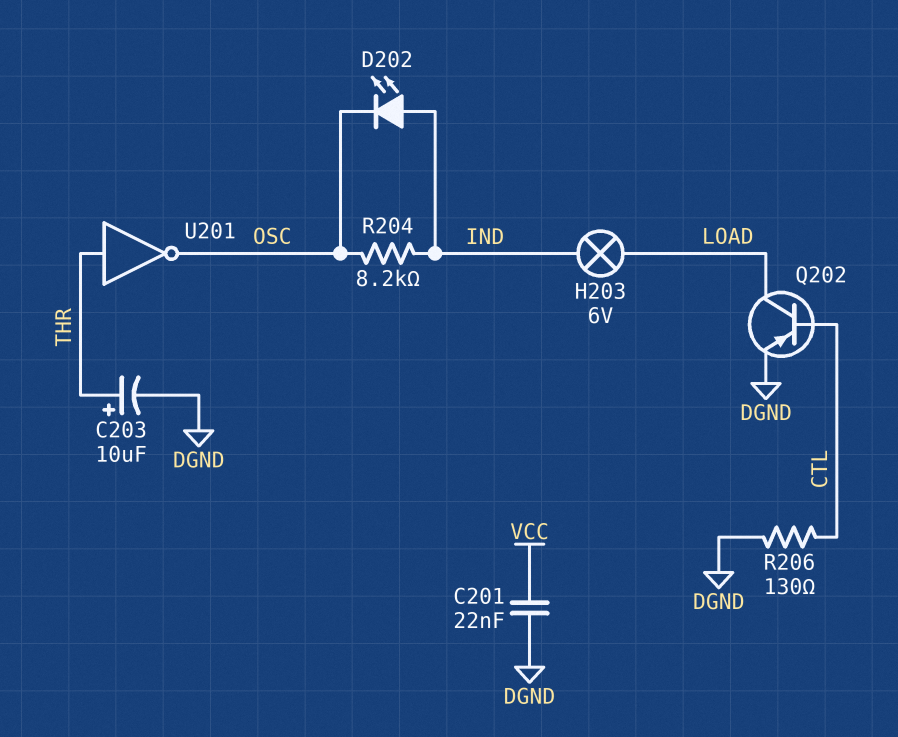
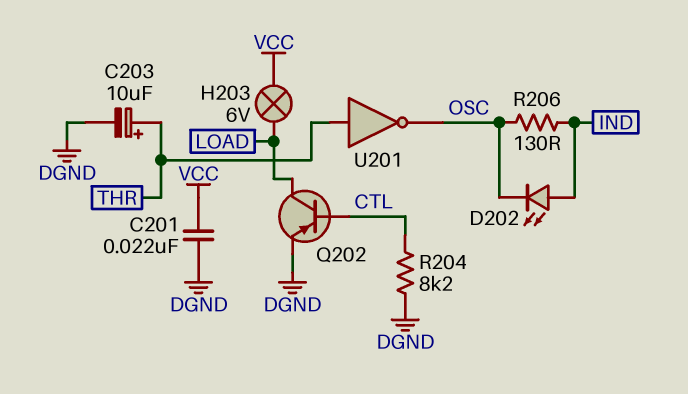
H203: lamp 6V (IND, LOAD) -> lamp 6V (LOAD, VCC)
R204: 8.2k (IND, OSC) -> 8.2k (CTL, DGND)
R206: 130 (CTL, DGND) -> 130 (IND, OSC)

